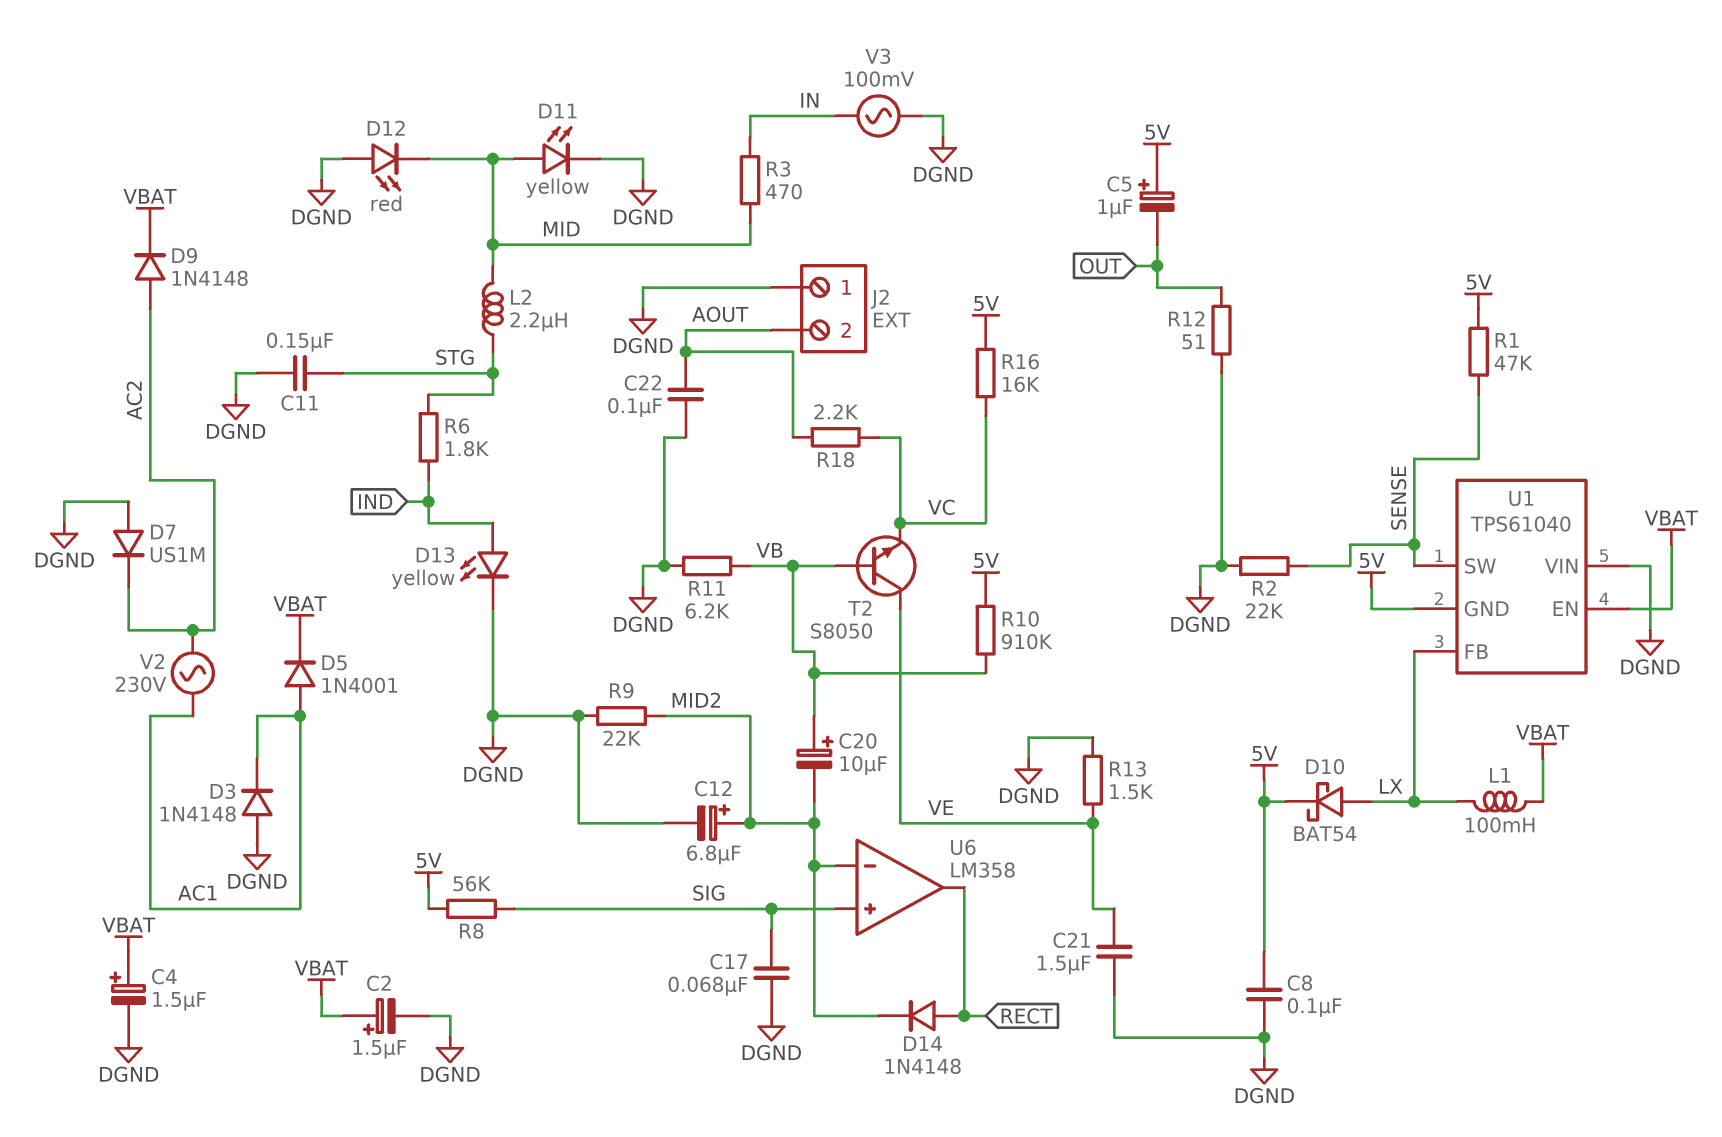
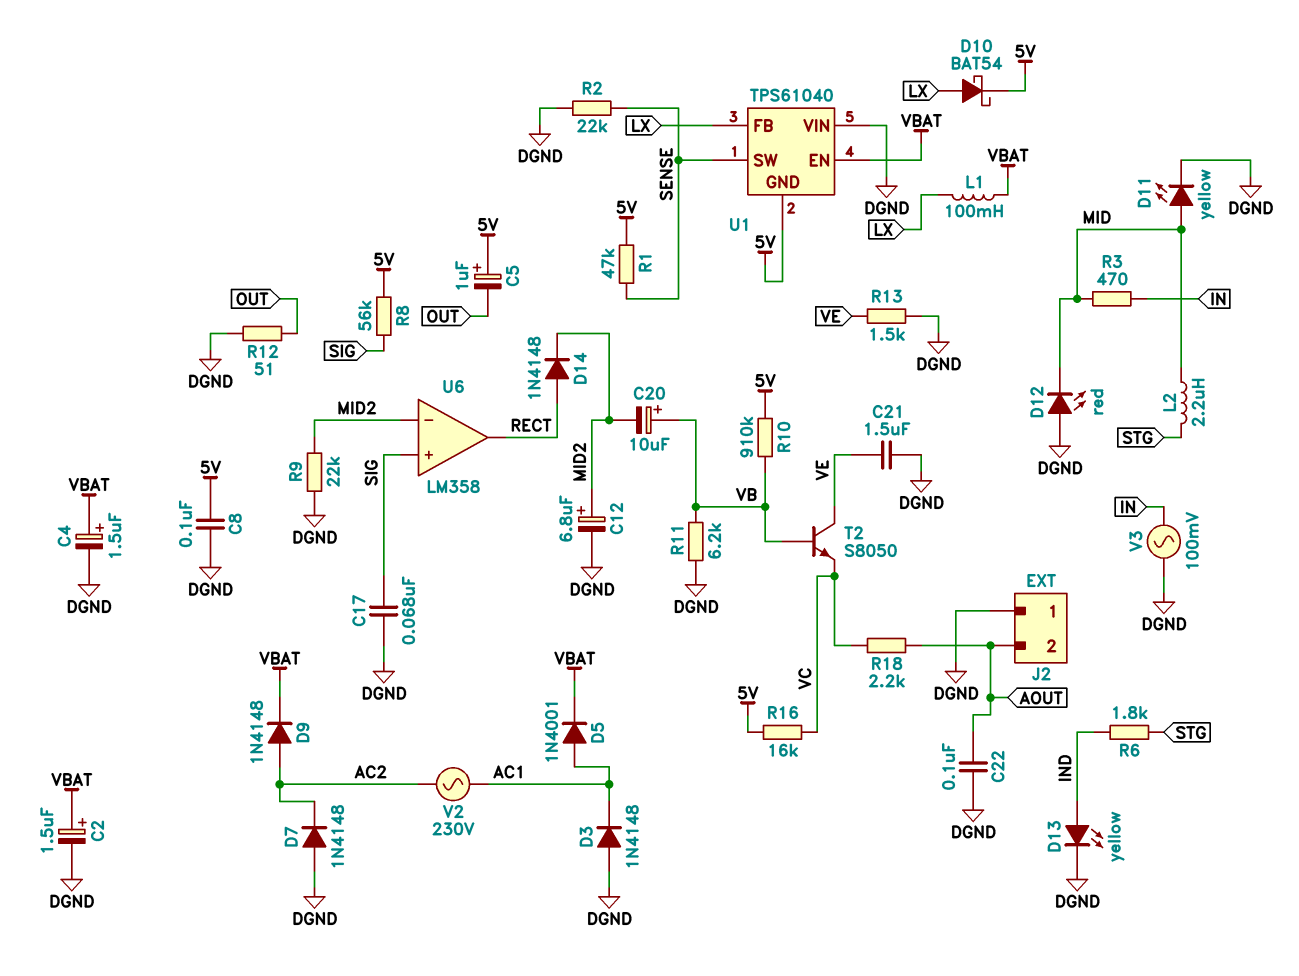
C11: 150nF (DGND, STG) -> none
D7: diode US1M (A DGND, K AC2) -> diode 1N4148 (A DGND, K AC2)

